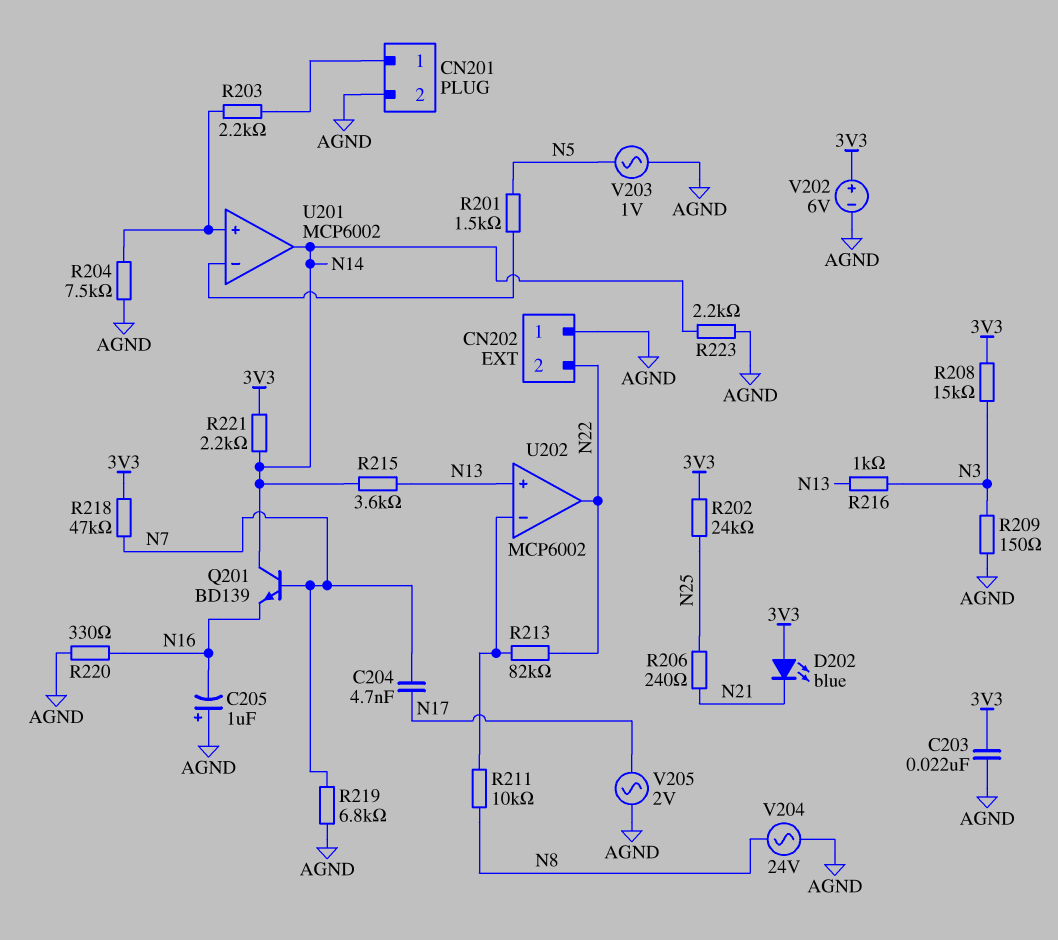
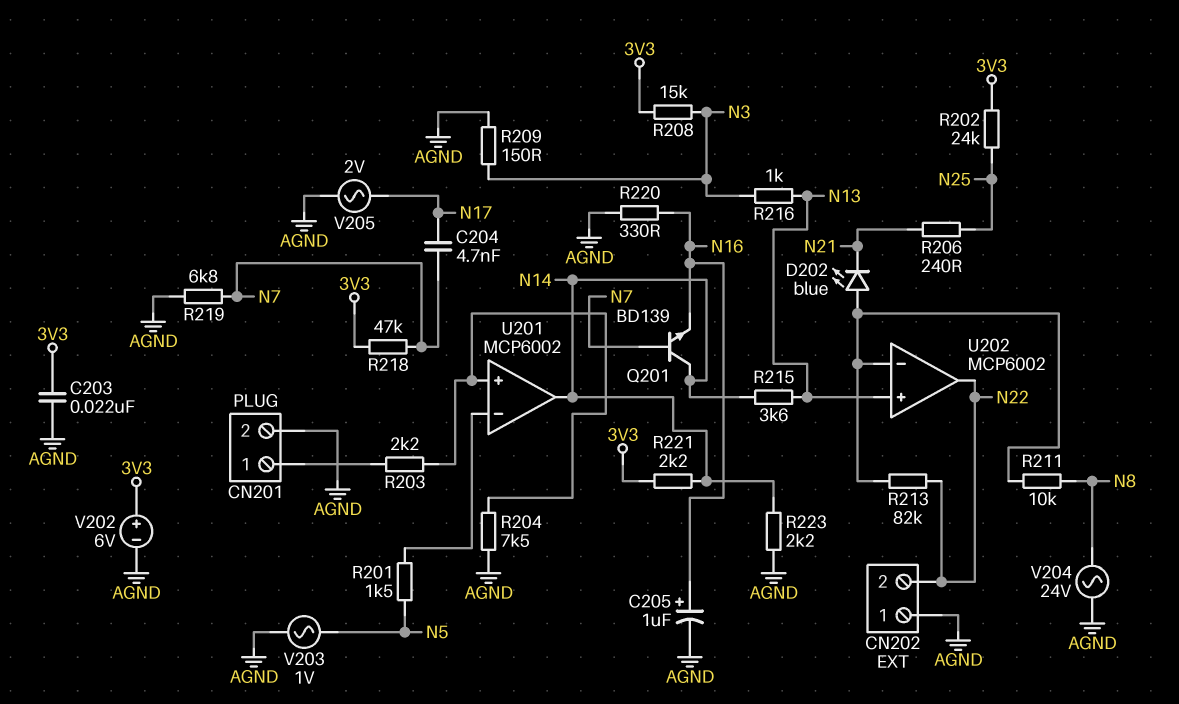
C205: 1uF (plus AGND, minus N16) -> 1uF (plus N16, minus AGND)
D202: LED blue (A 3V3, K N21) -> LED blue (A U202/in-, K N21)

